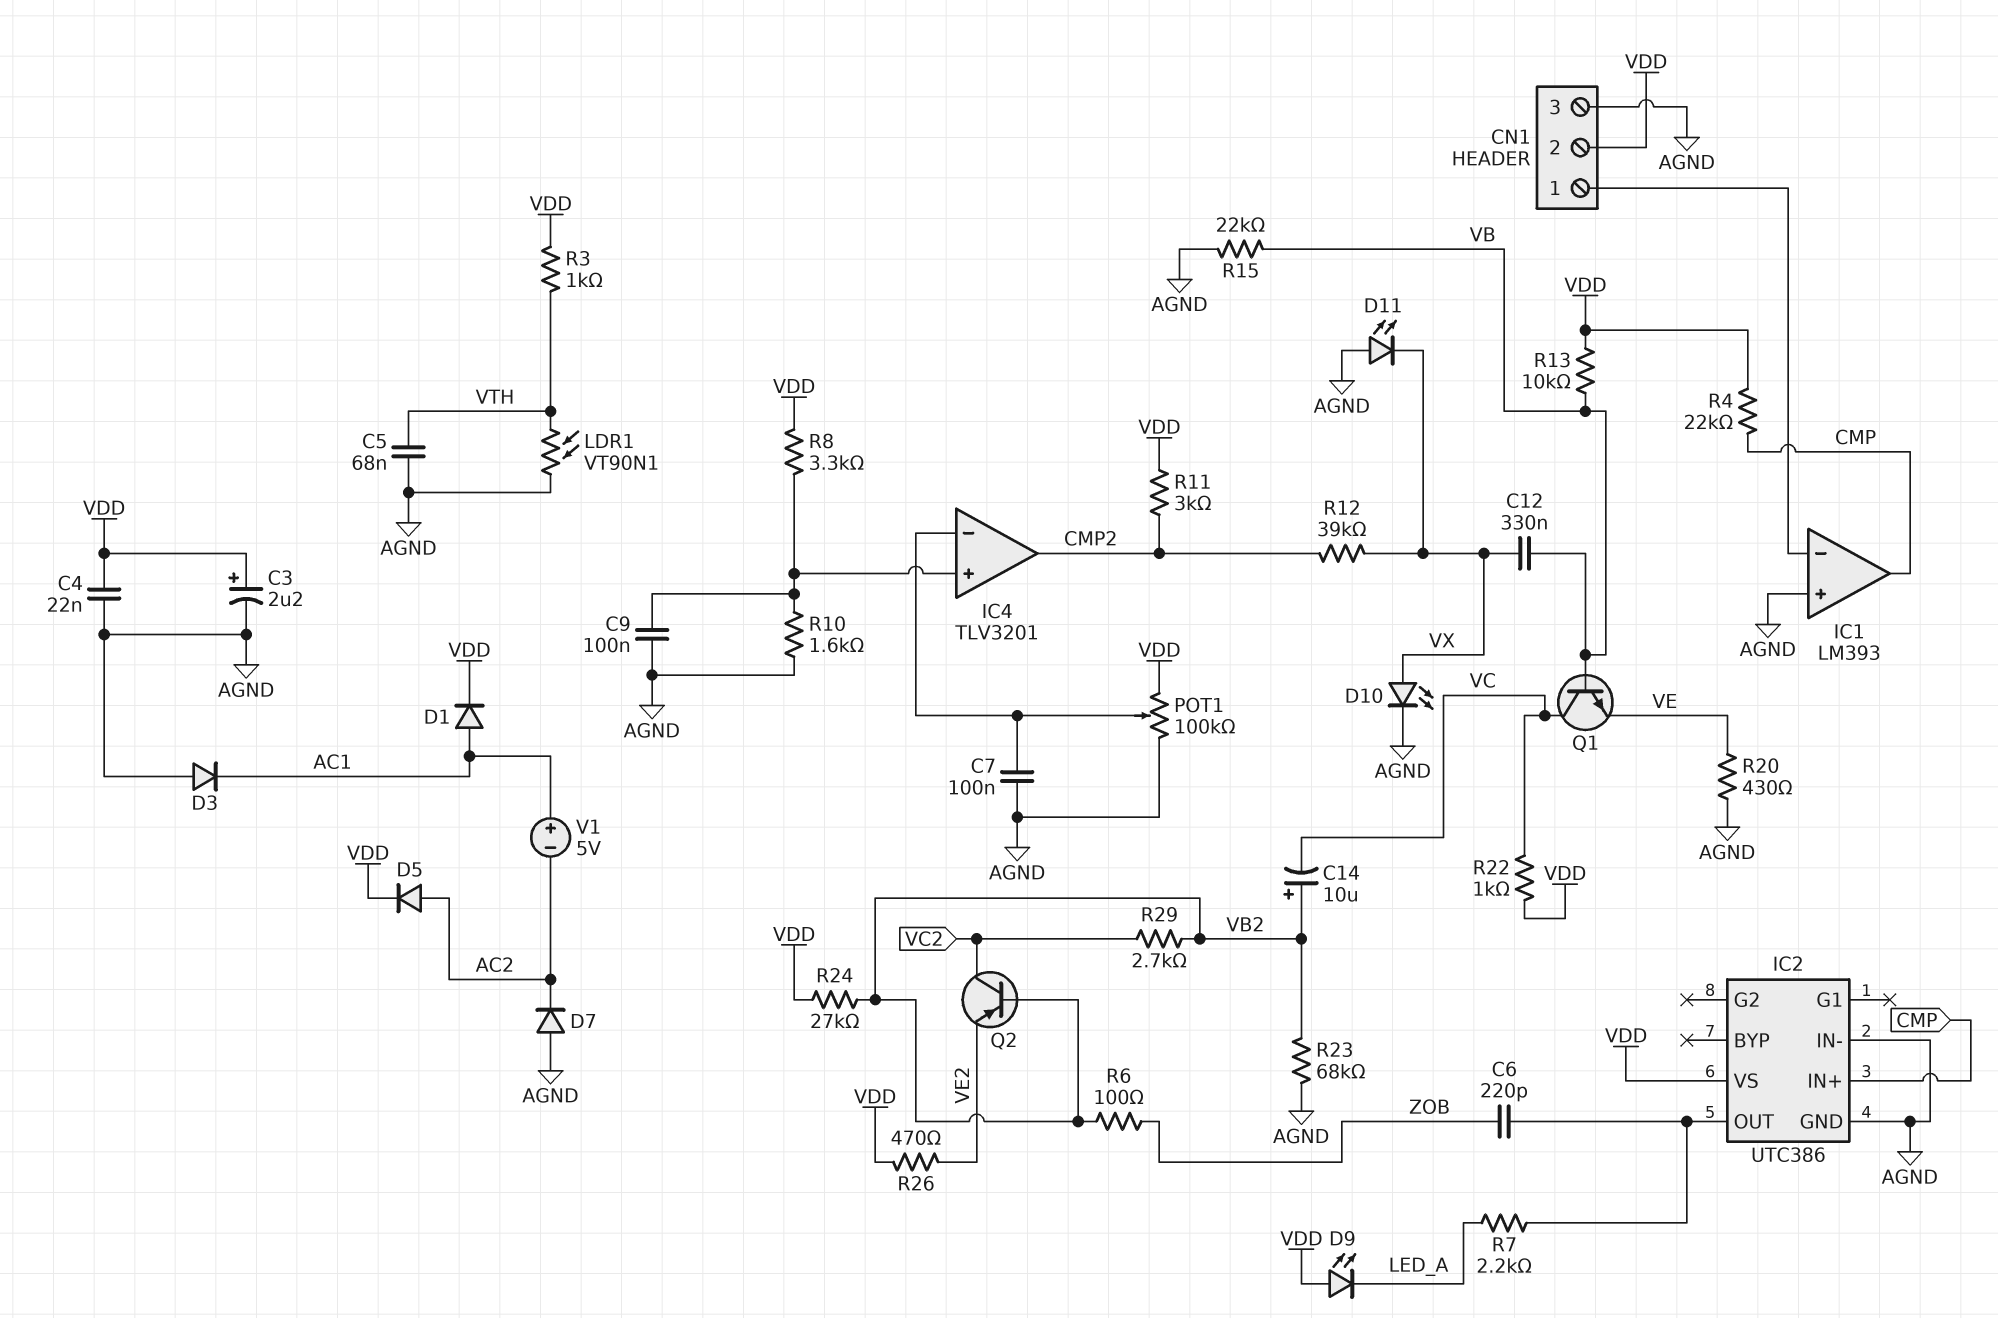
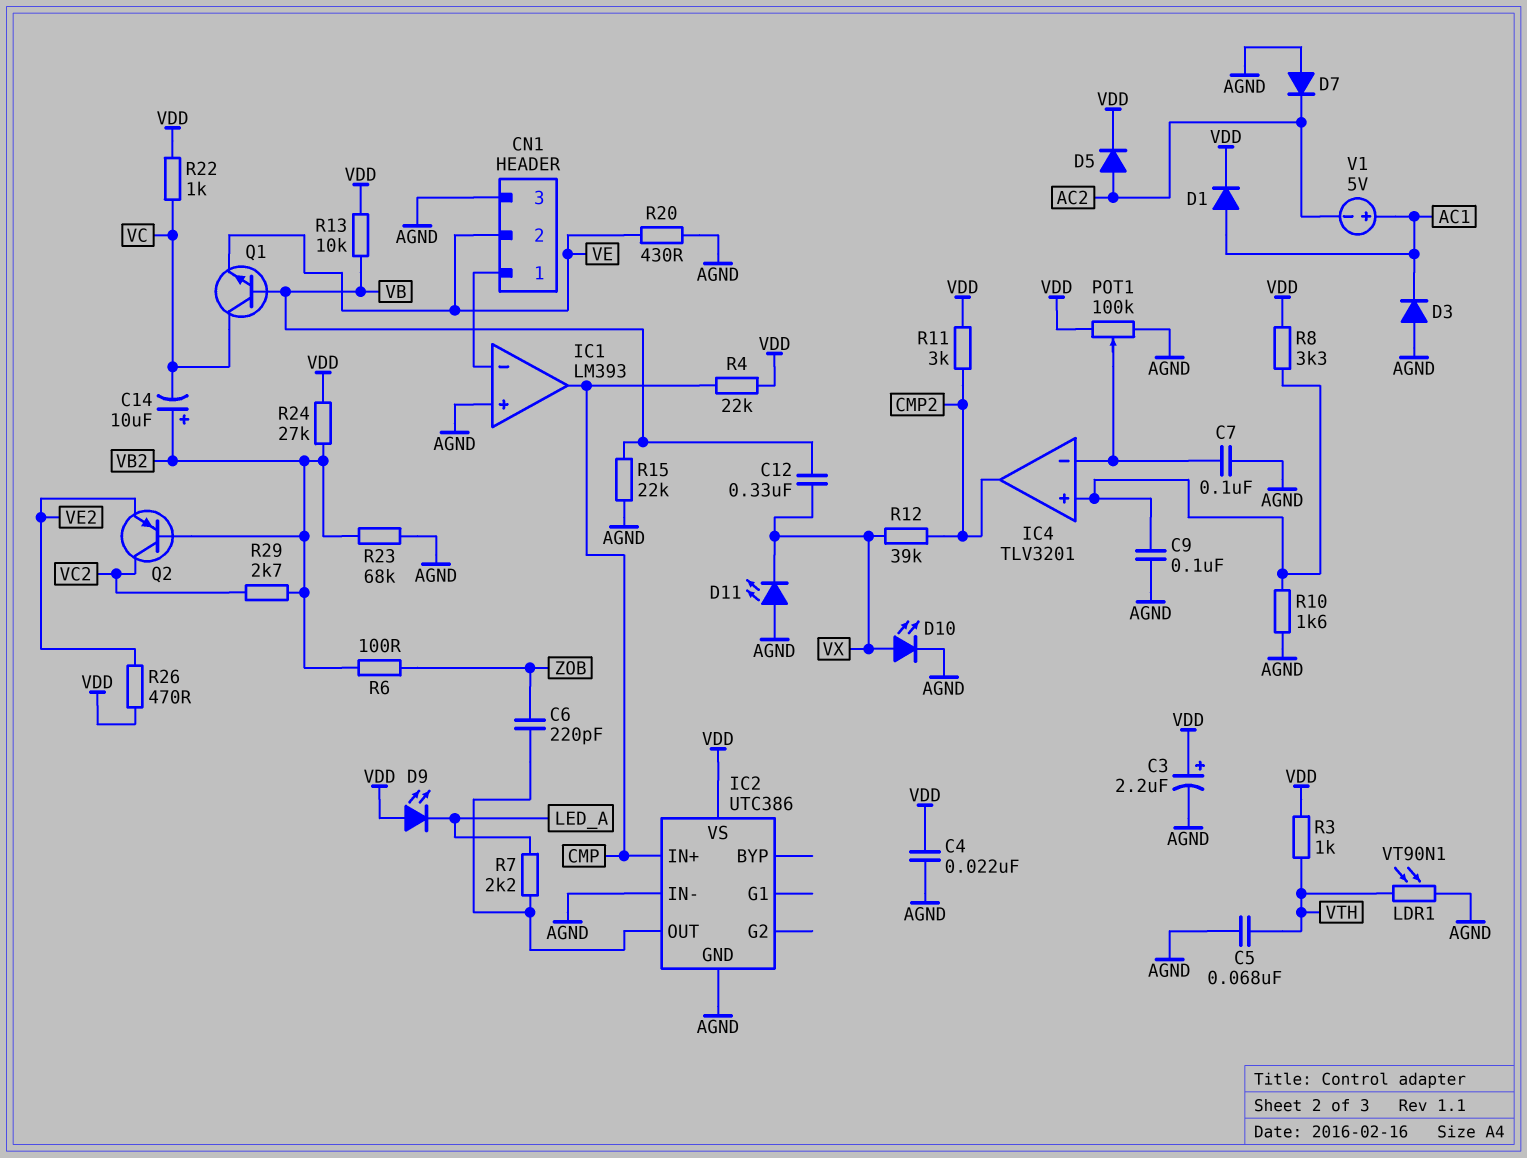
CN1 pin 2: VDD -> VE

